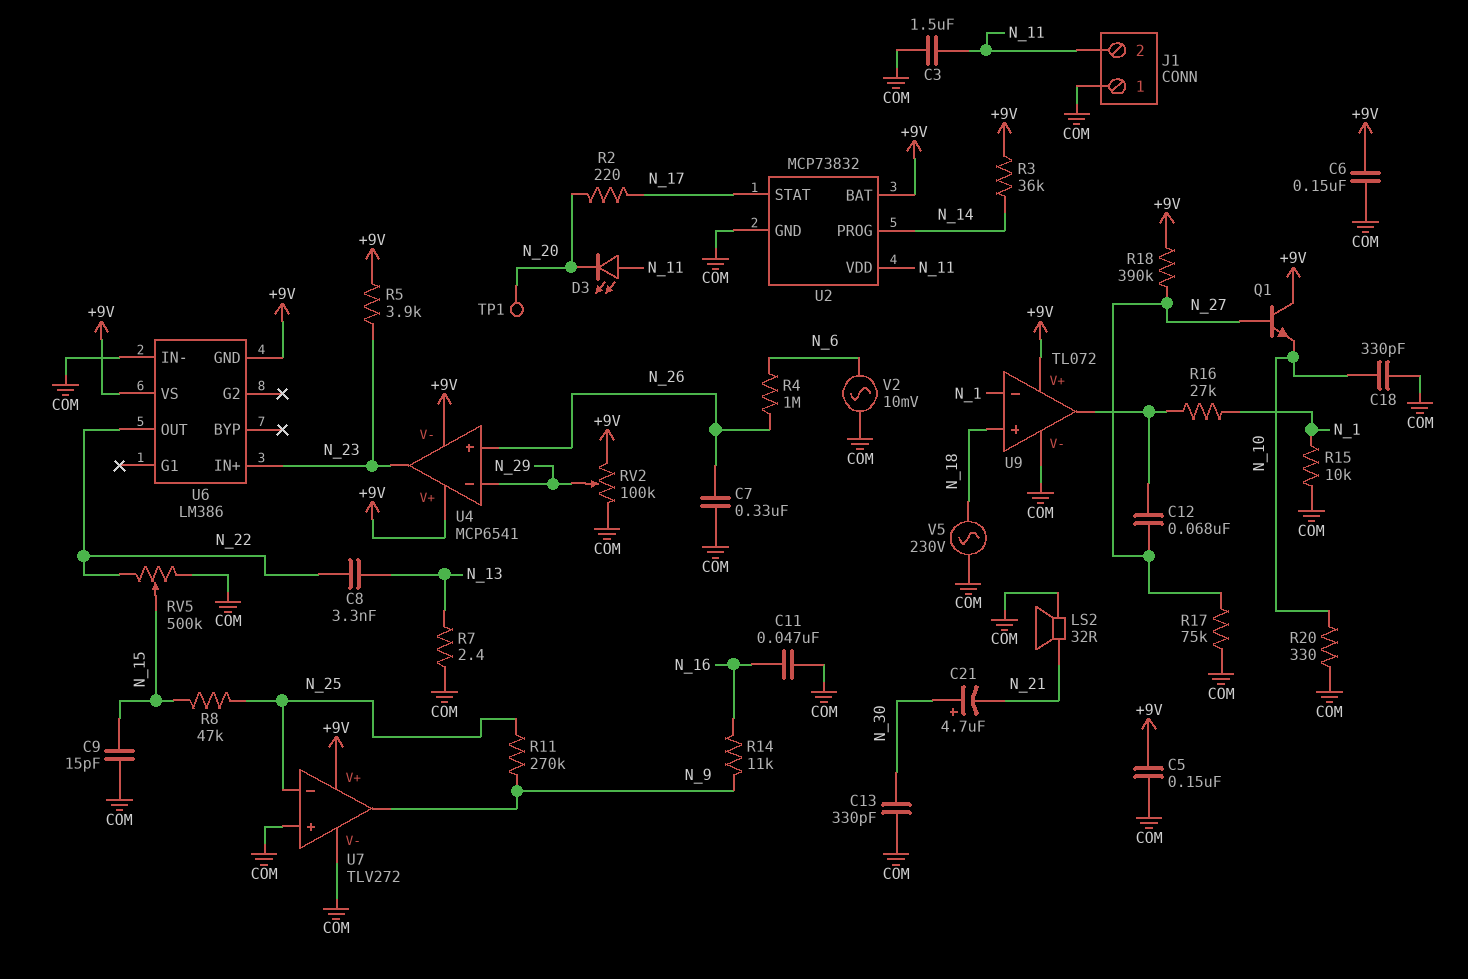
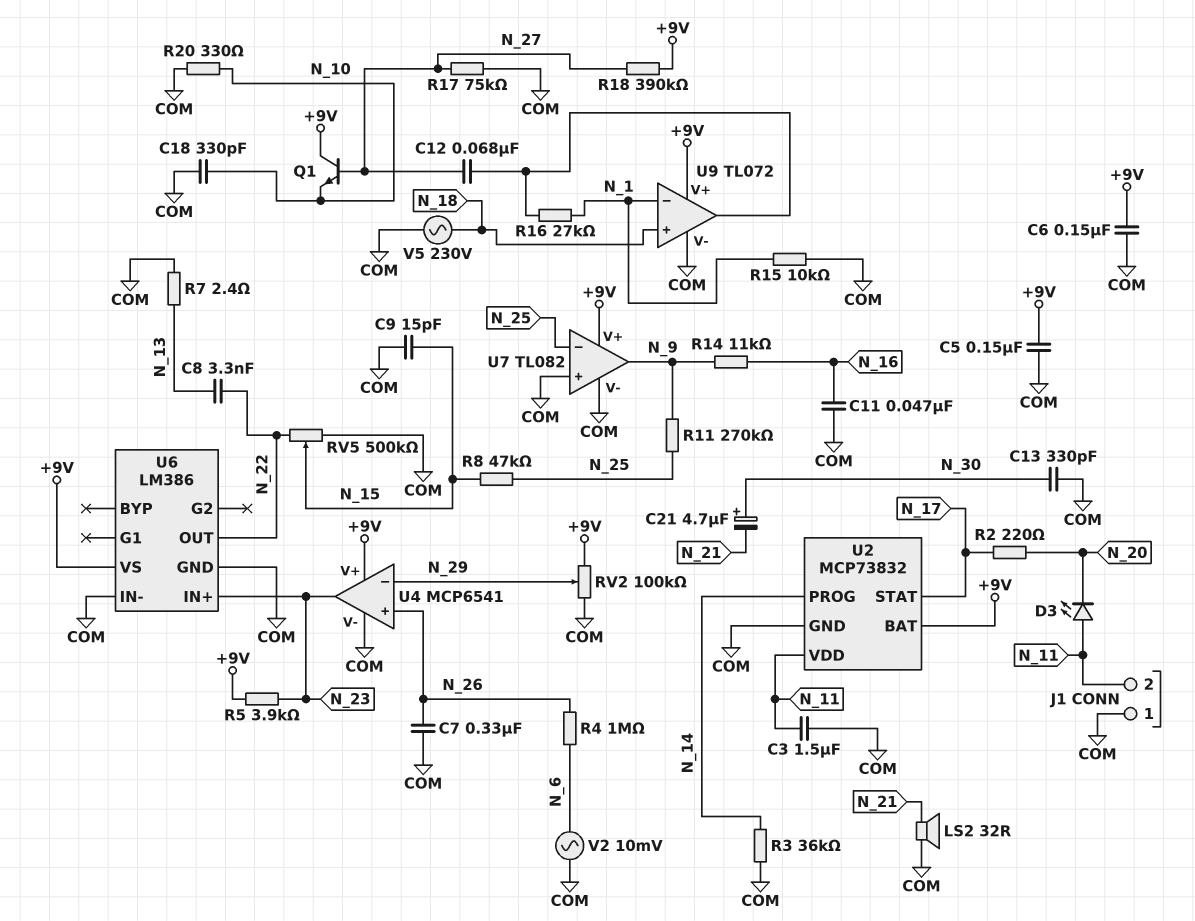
R3: 36k (+9V, N_14) -> 36k (COM, N_14)
TP1: test point (N_20) -> none
U4 pin V-: +9V -> COM
U6 pin GND: +9V -> COM
U7: TLV272 -> TL082

